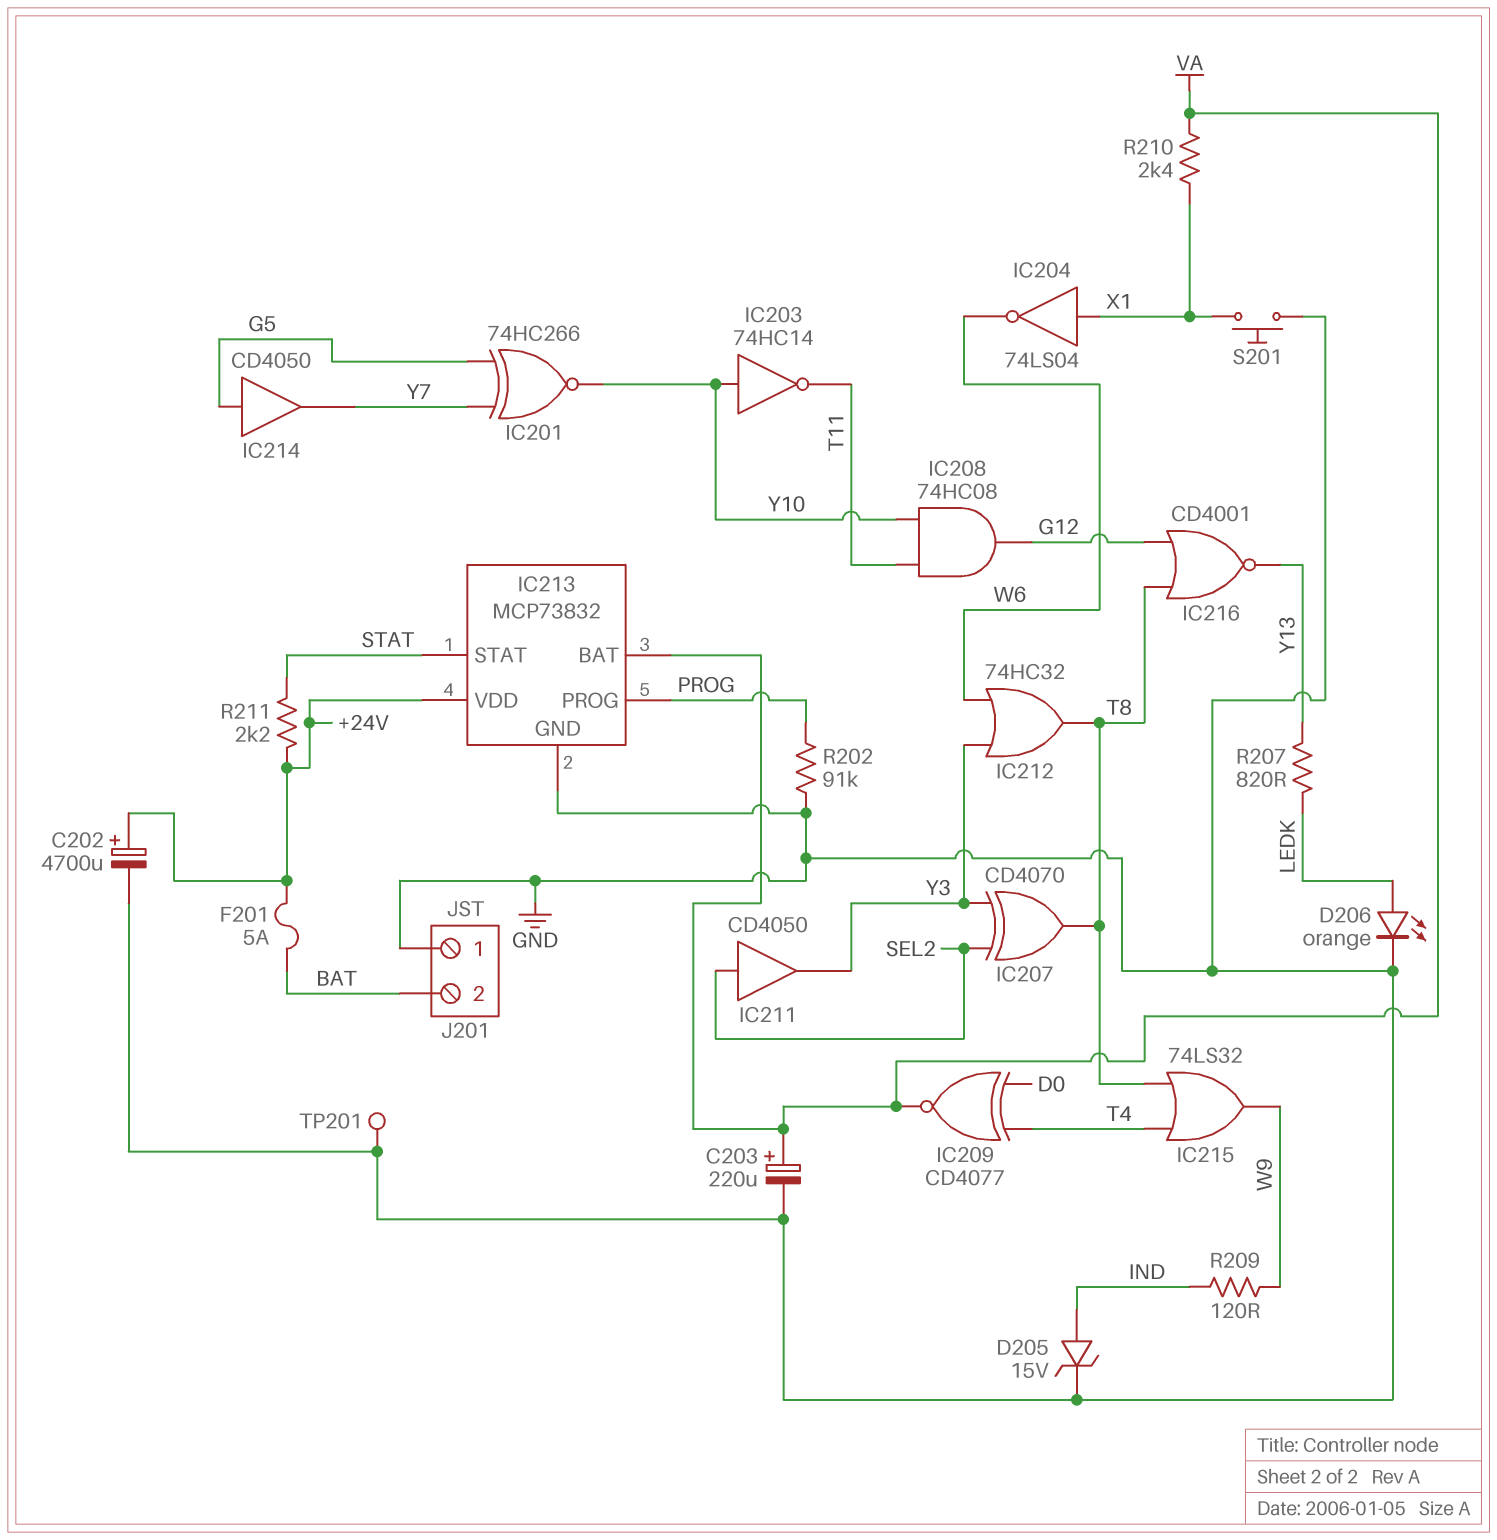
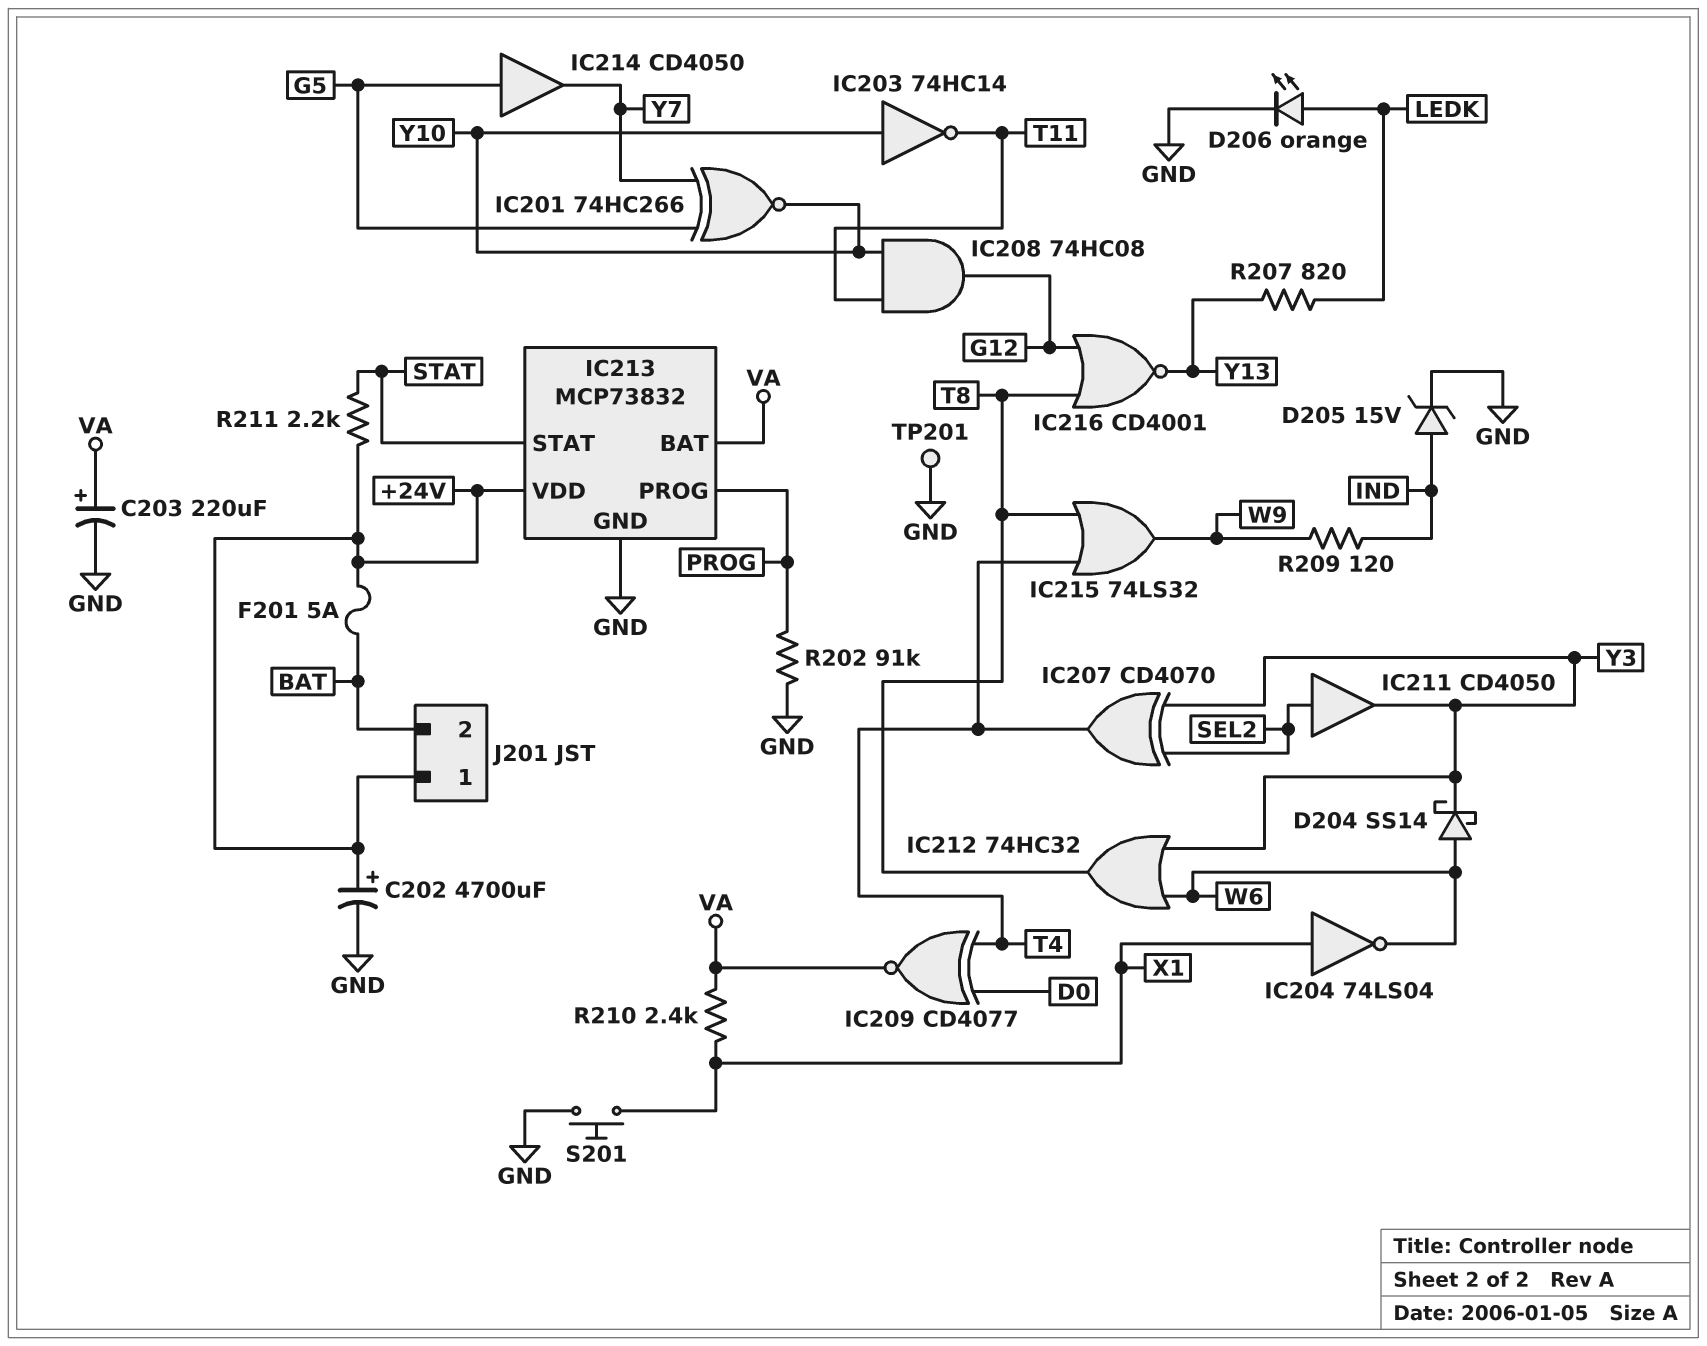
D204: none -> schottky SS14 (A W6, K Y3)
IC207: XOR CD4070 (in SEL2, in Y3, out T8) -> XOR CD4070 (in SEL2, in Y3, out T4)
J201 pin 1: GND -> +24V

